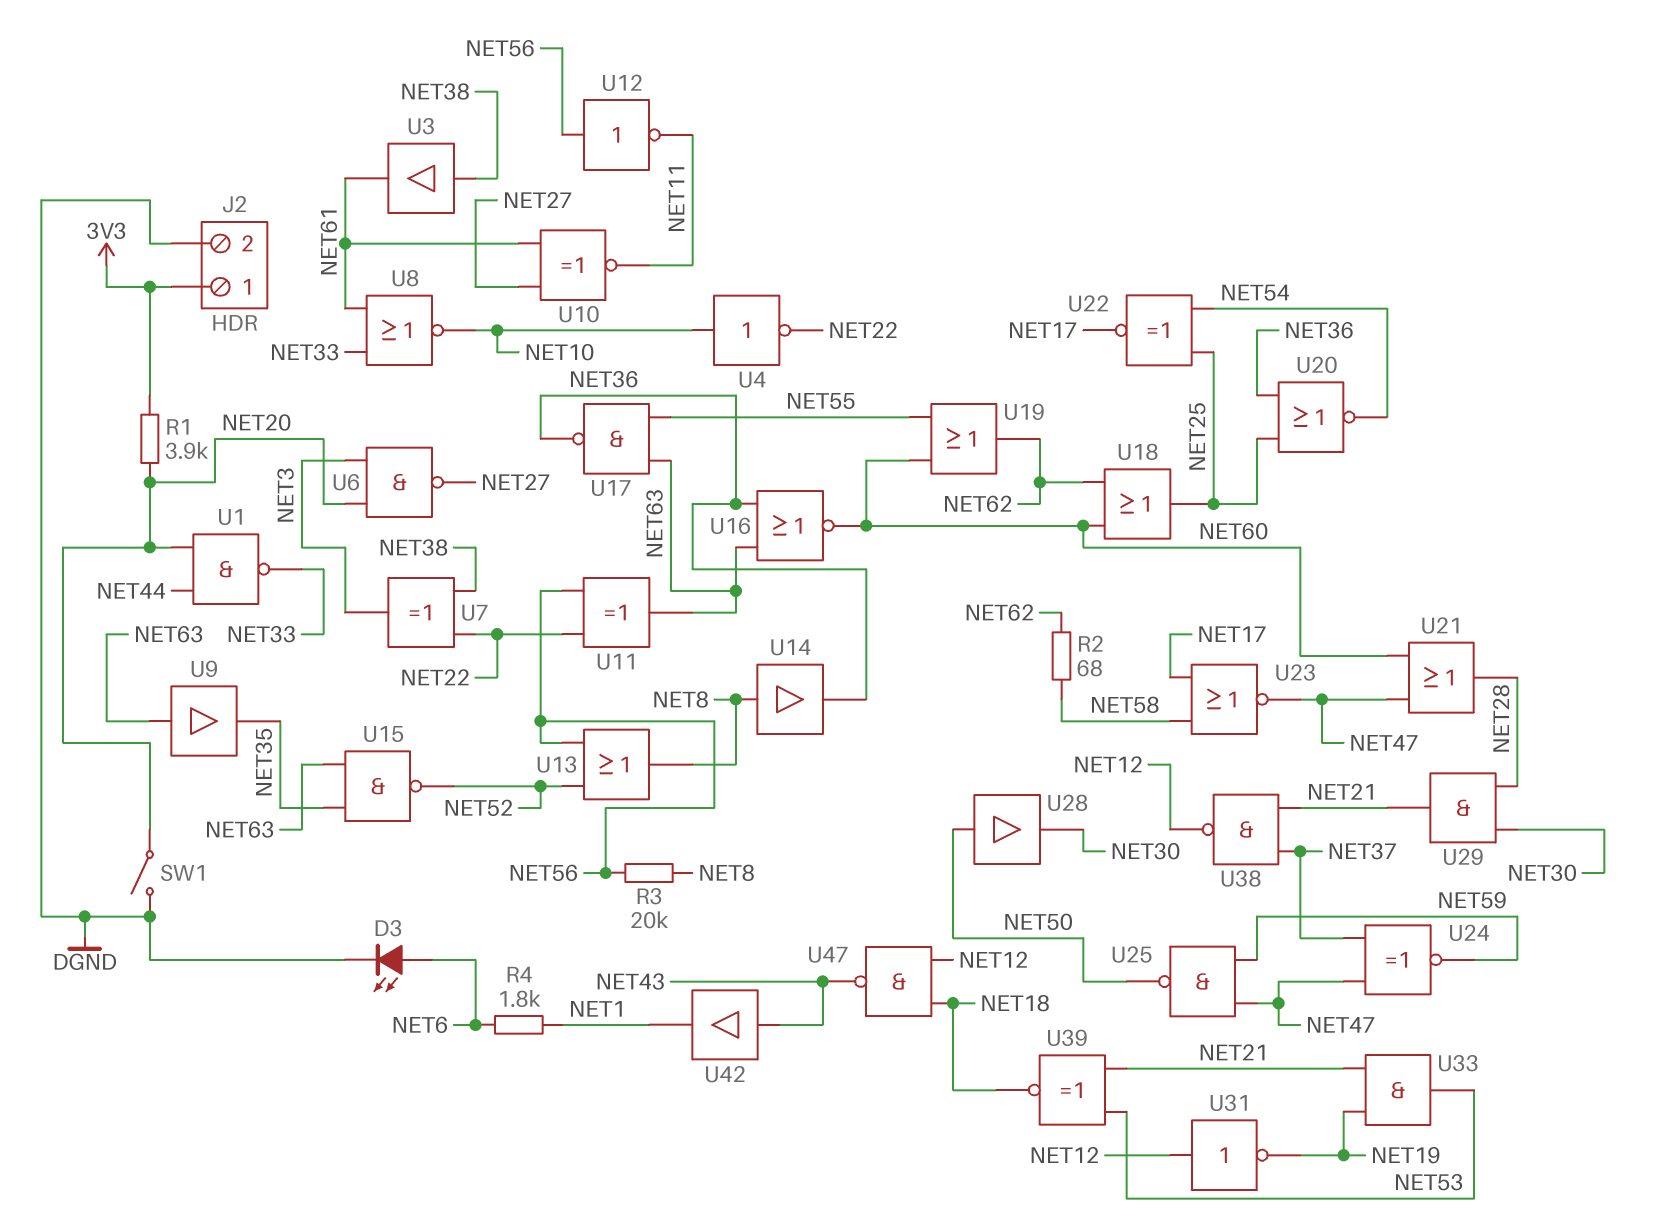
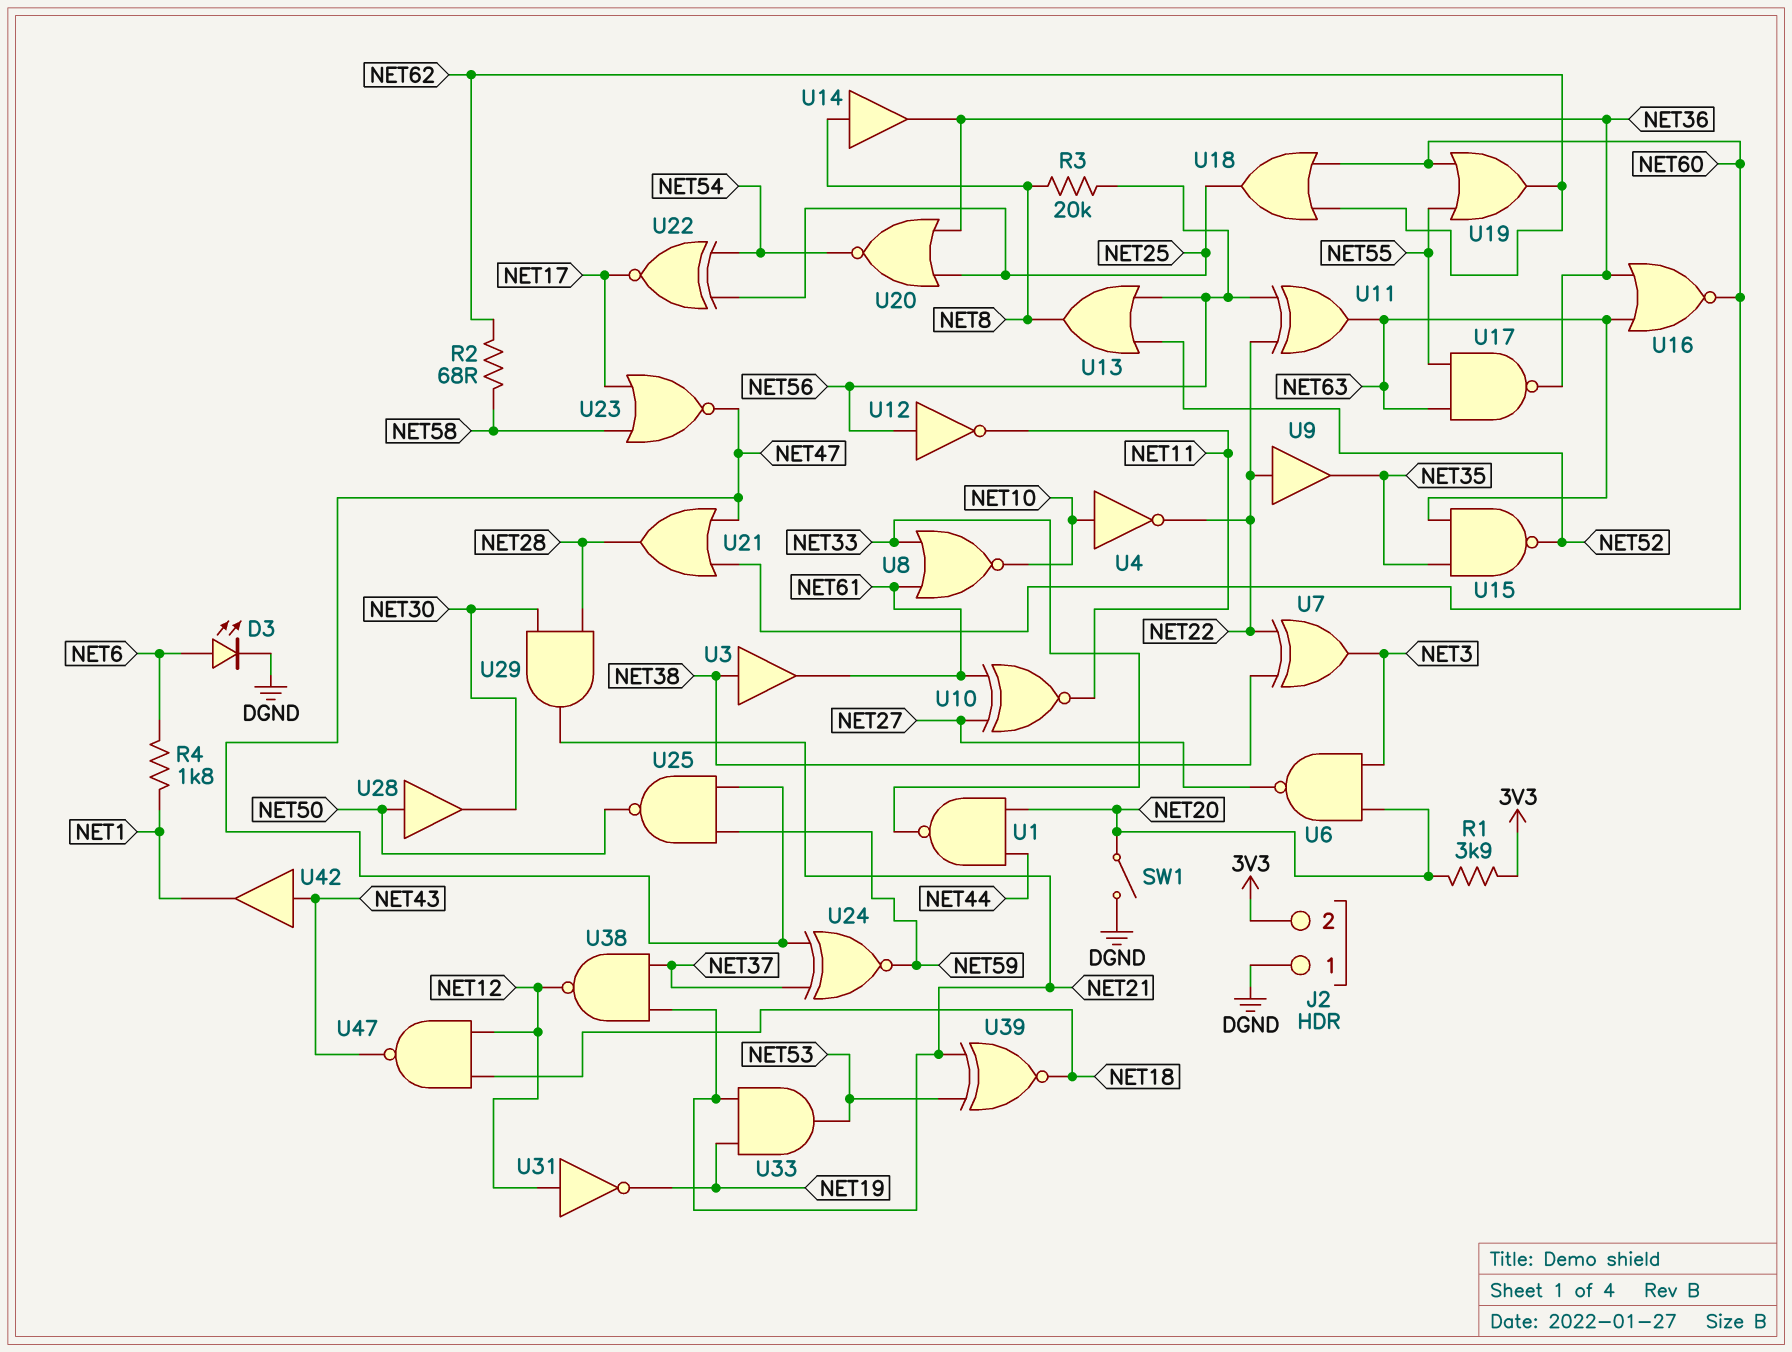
J2 pin 1: 3V3 -> DGND
J2 pin 2: DGND -> 3V3
U9: buffer (in NET63, out NET35) -> buffer (in NET22, out NET35)

